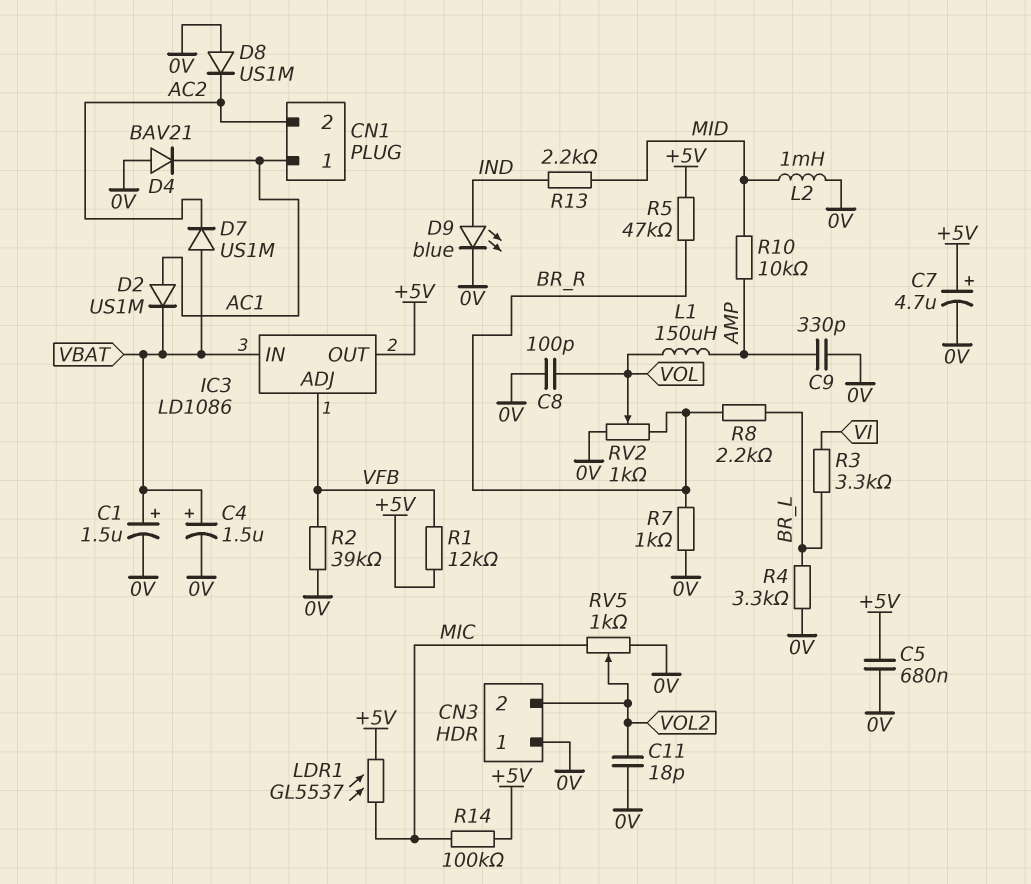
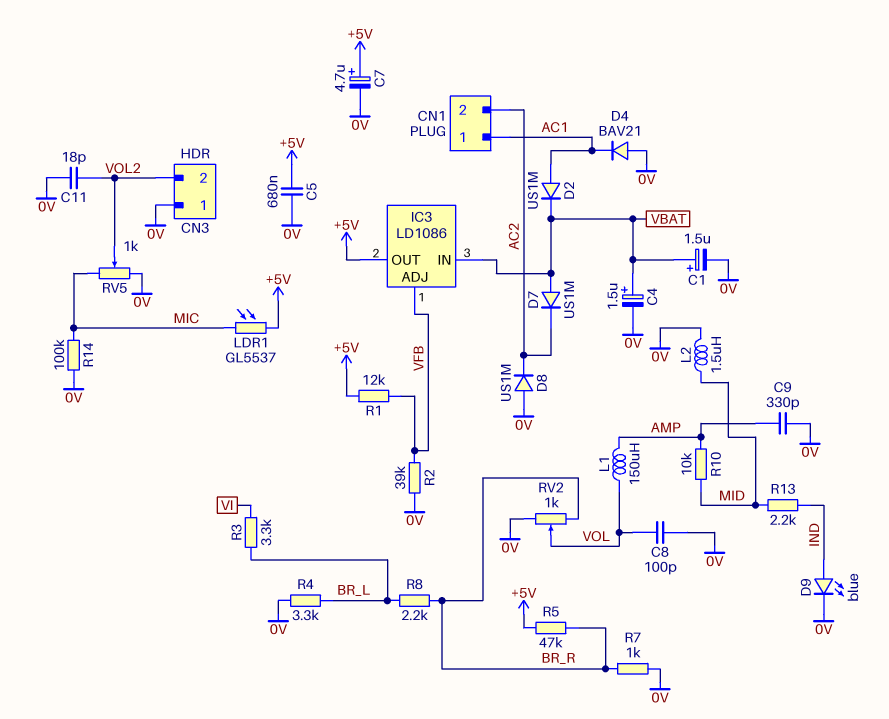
L2: 1mH (0V, MID) -> 1.5uH (0V, MID)
R14: 100k (+5V, MIC) -> 100k (0V, MIC)

